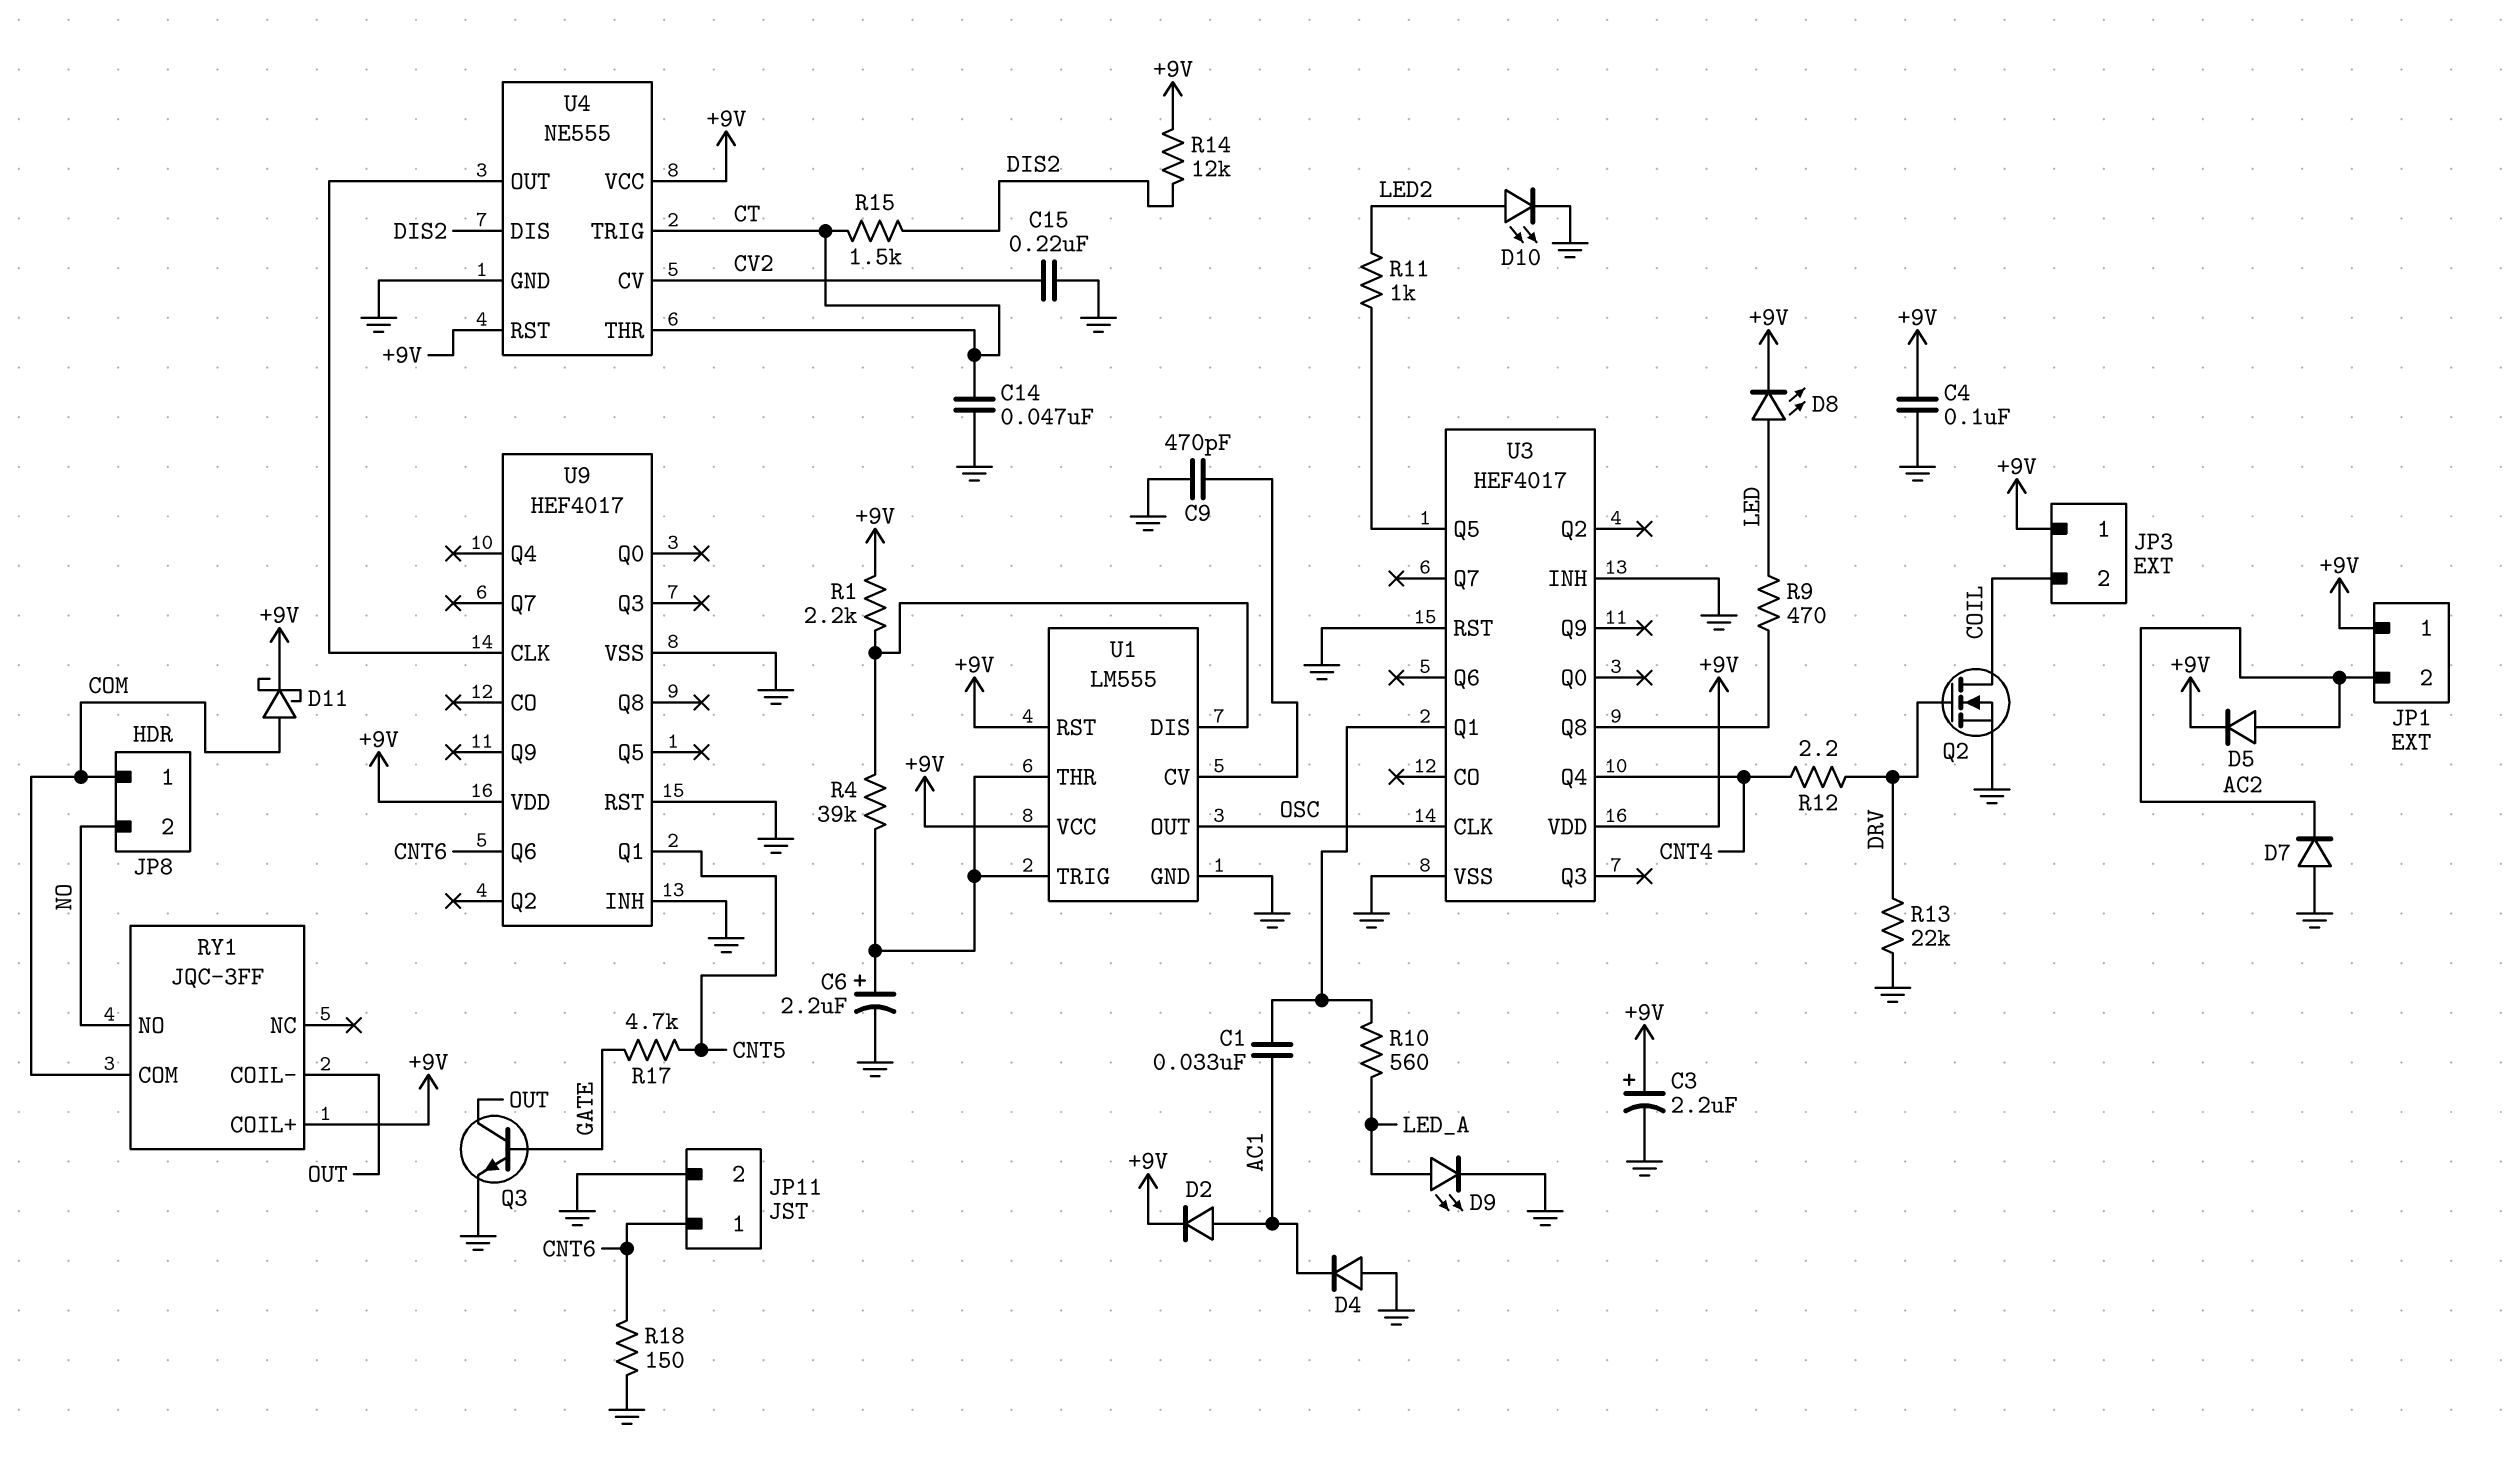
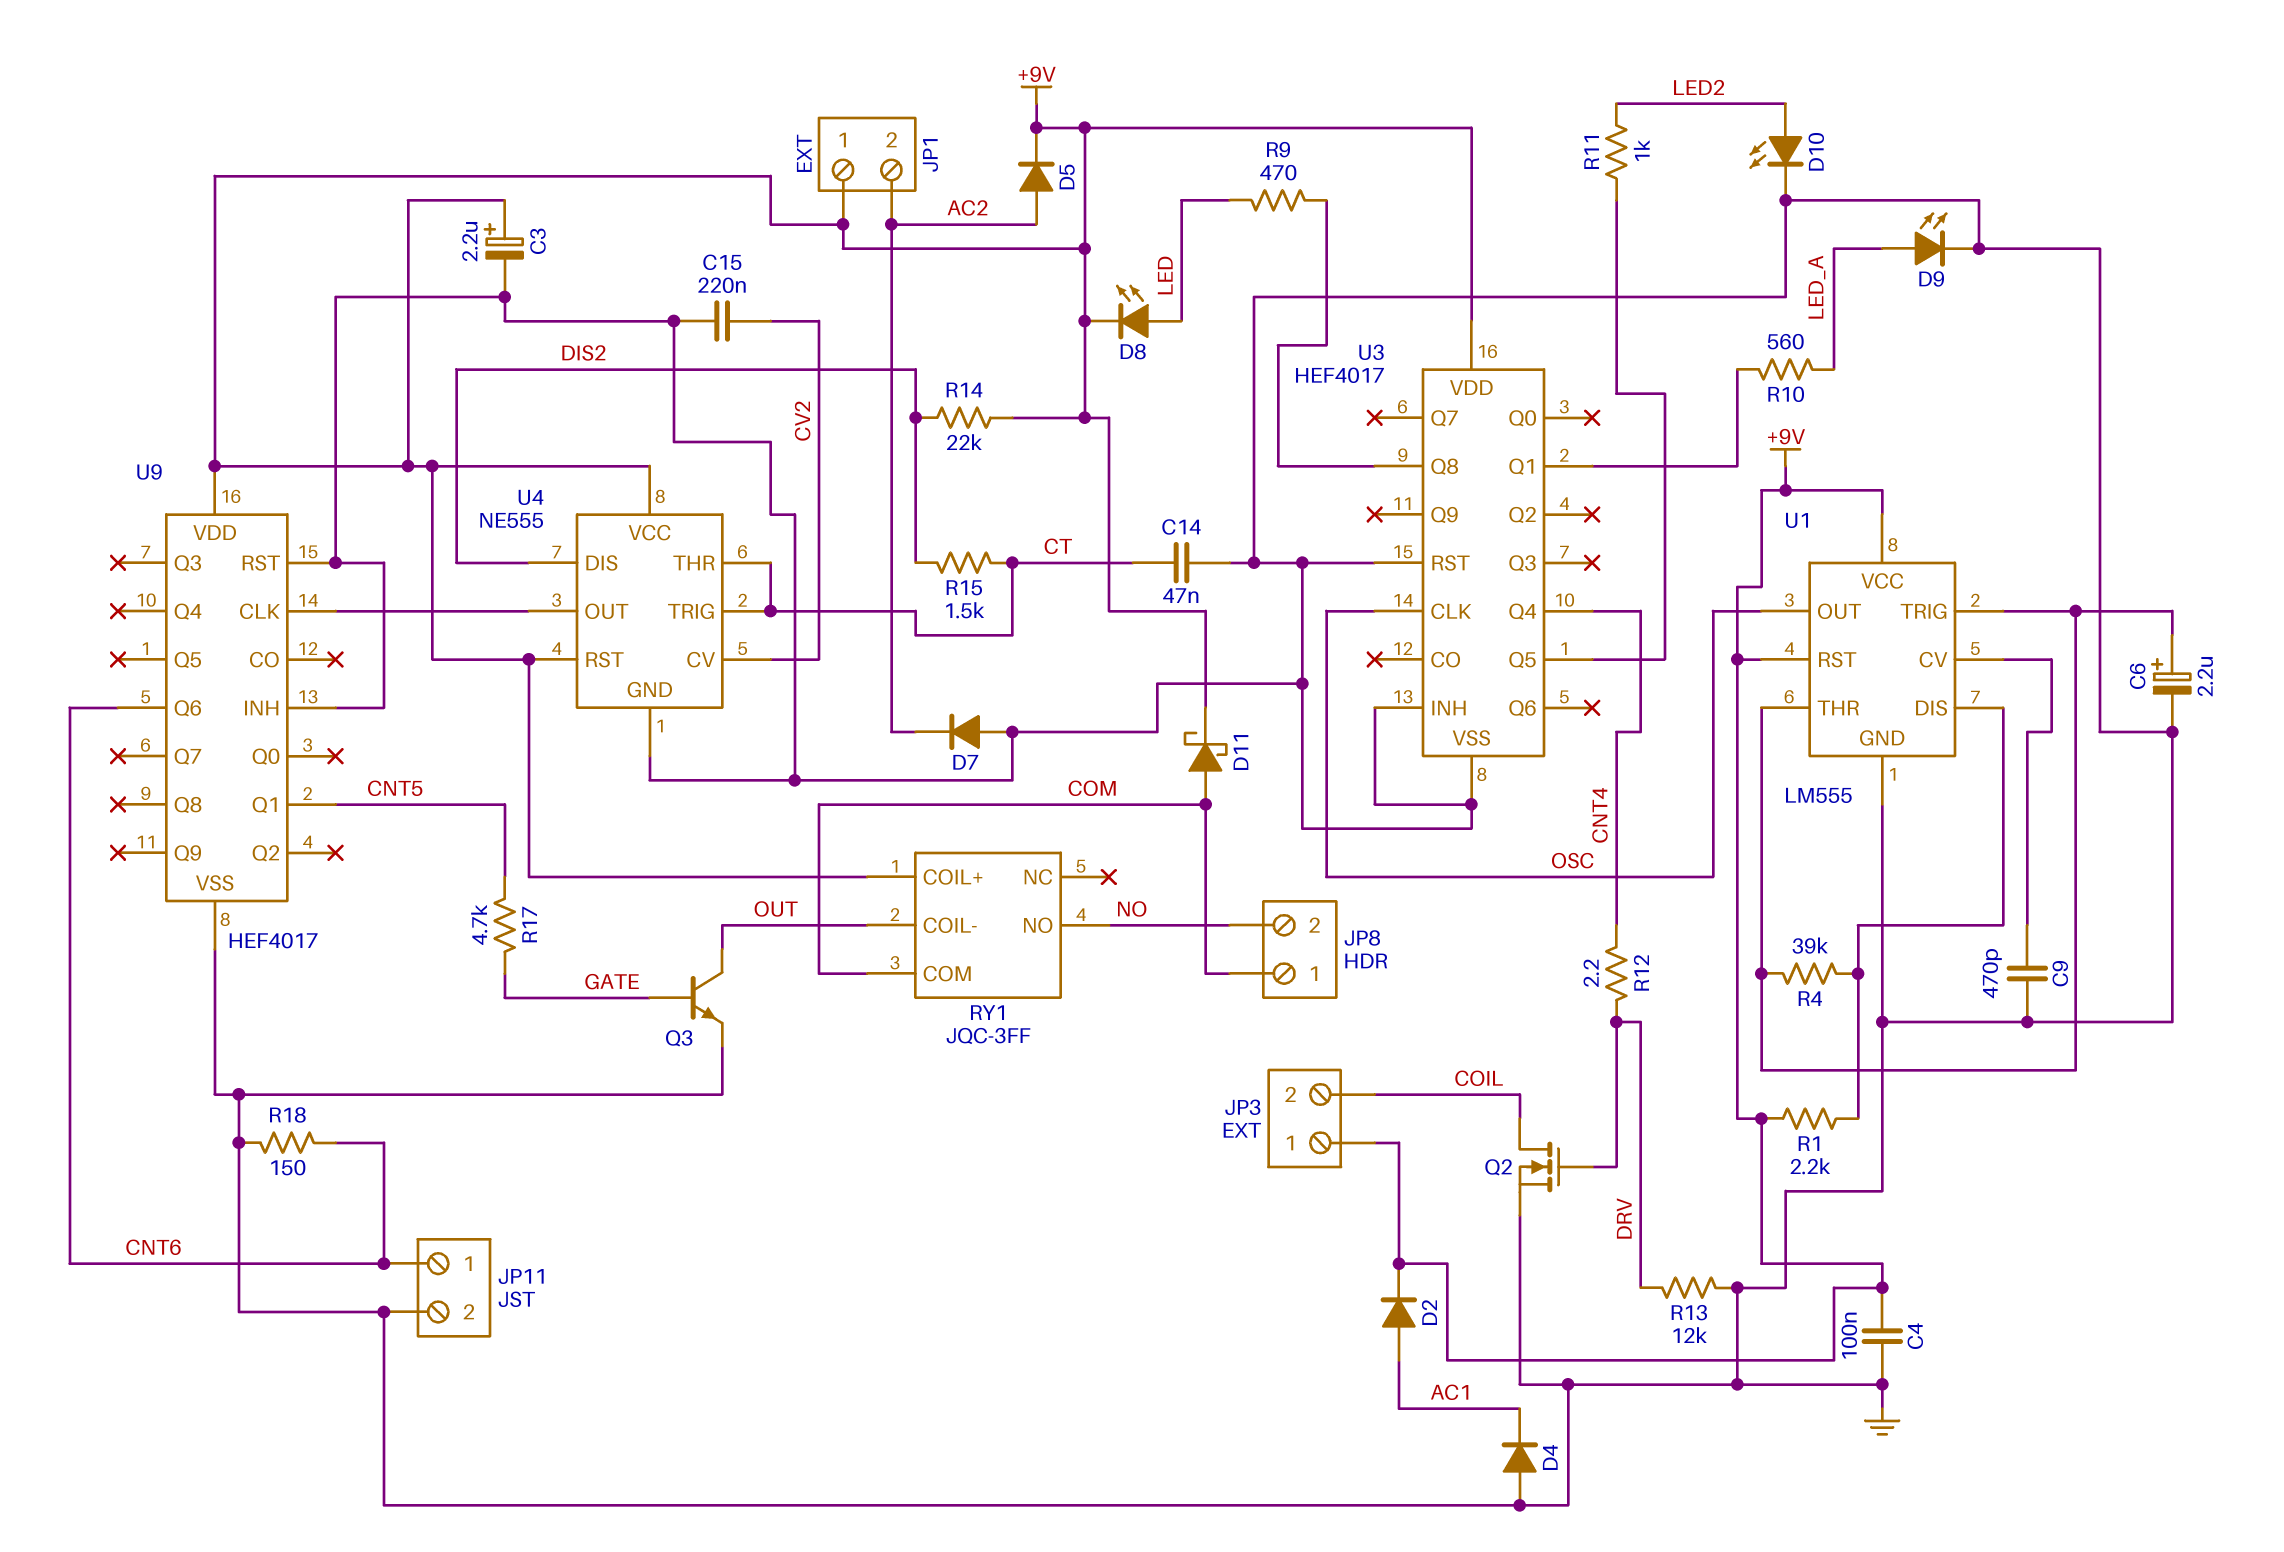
C1: 33nF (AC1, U3/Q1) -> none
R13: 22k (DRV, GND) -> 12k (DRV, GND)
R14: 12k (+9V, DIS2) -> 22k (+9V, DIS2)

